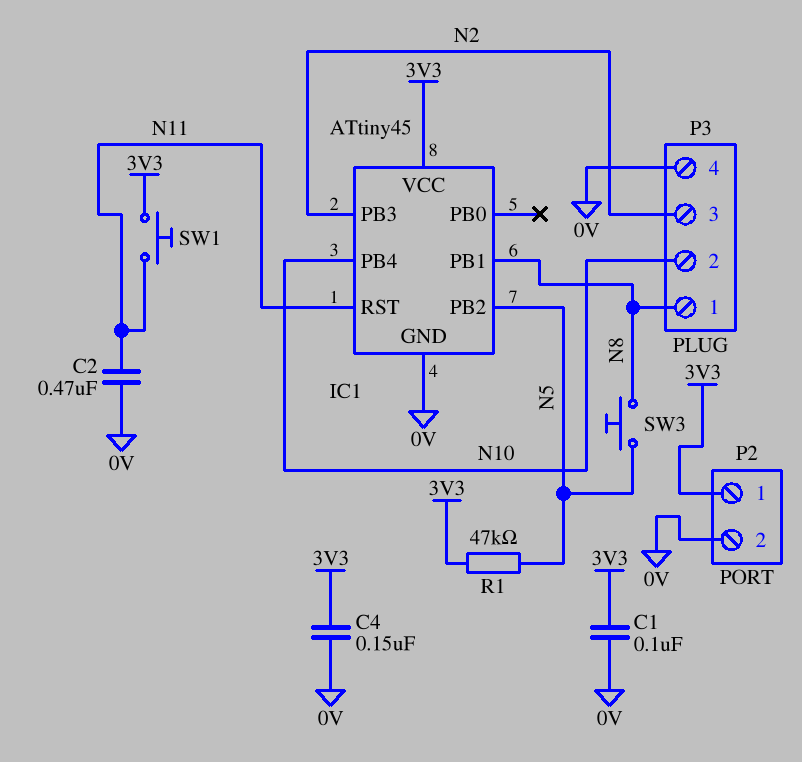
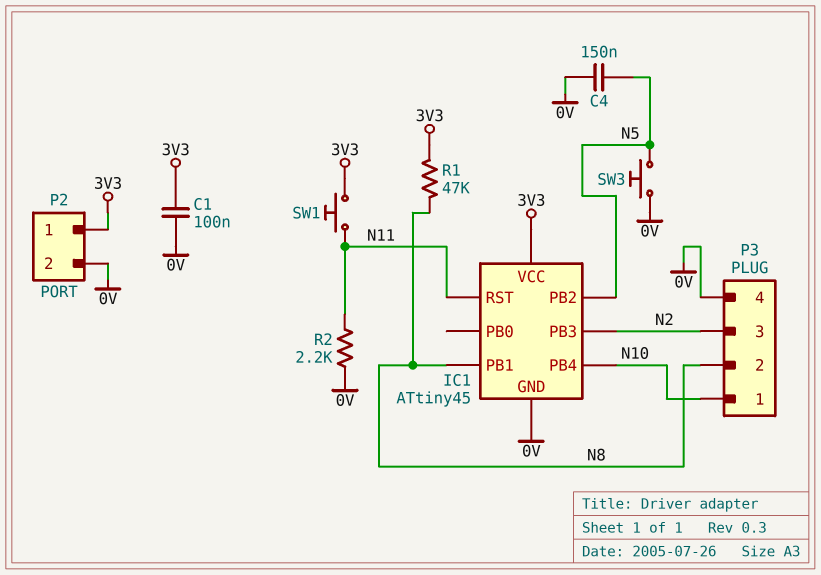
C2: 470nF (0V, N11) -> none
C4: 150nF (0V, 3V3) -> 150nF (0V, N5)
P3 pin 1: N8 -> N10
P3 pin 2: N10 -> N8
R1: 47k (3V3, N5) -> 47k (3V3, N8)
R2: none -> 2.2k (0V, N11)
SW3: button (N5, N8) -> button (0V, N5)

